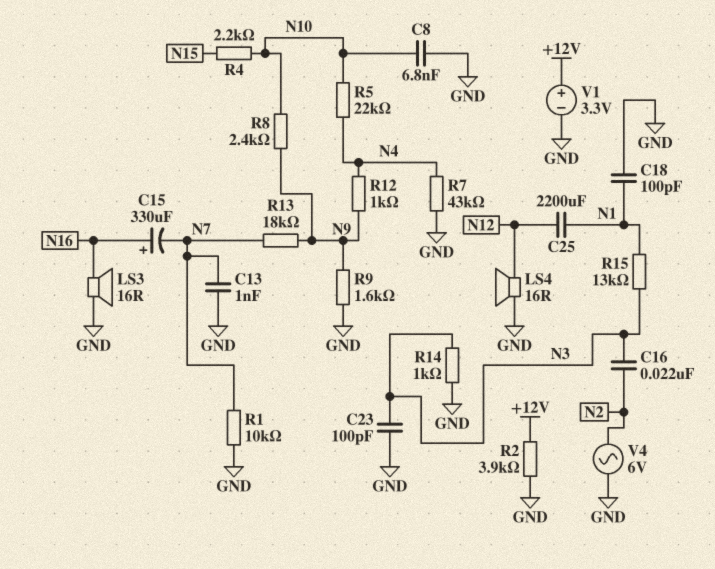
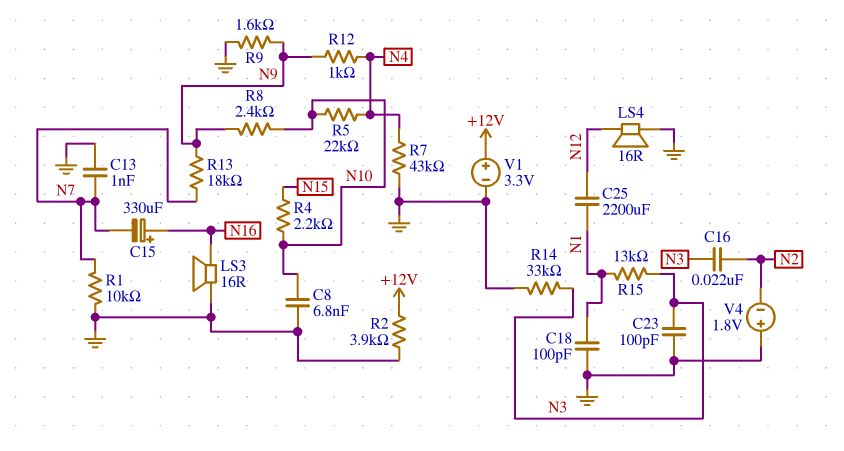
R14: 1k (GND, N3) -> 33k (GND, N3)
V4: AC 6V (GND, N2) -> 1.8V (plus GND, minus N2)

